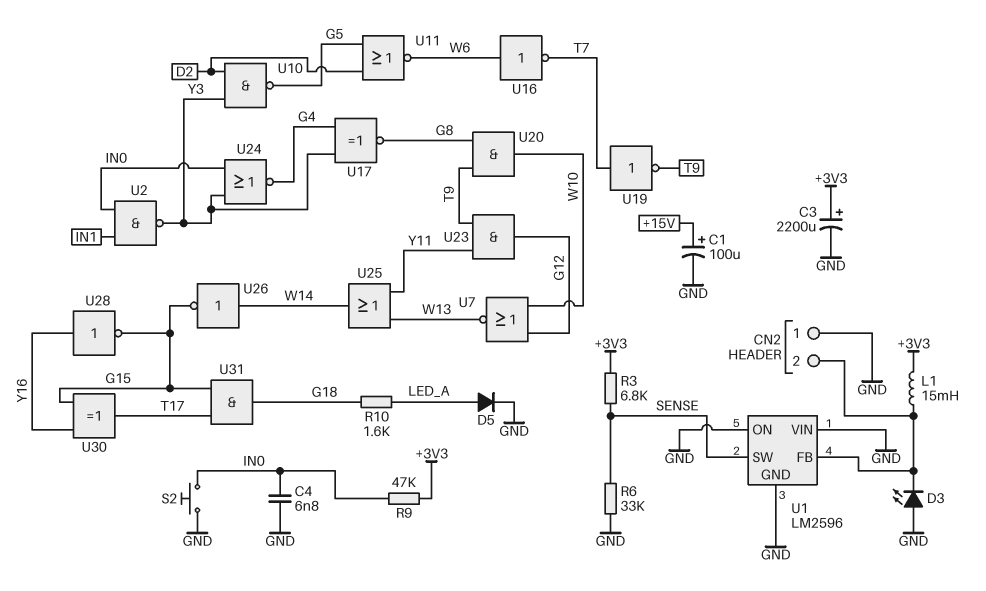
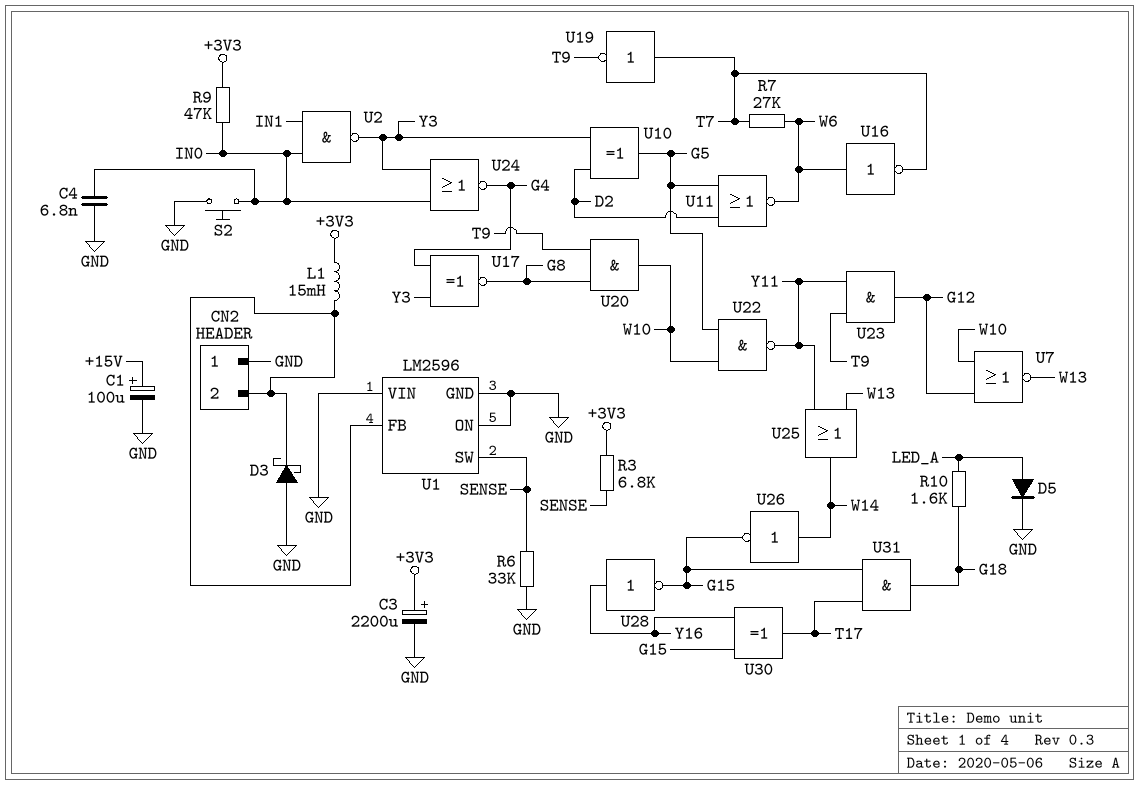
D3: LED (A GND, K CN2/2) -> schottky (A GND, K CN2/2)
R7: none -> 27k (T7, W6)
U10: NAND (in D2, in Y3, out G5) -> XOR (in D2, in Y3, out G5)
U22: none -> NAND (in G5, in W10, out Y11)

